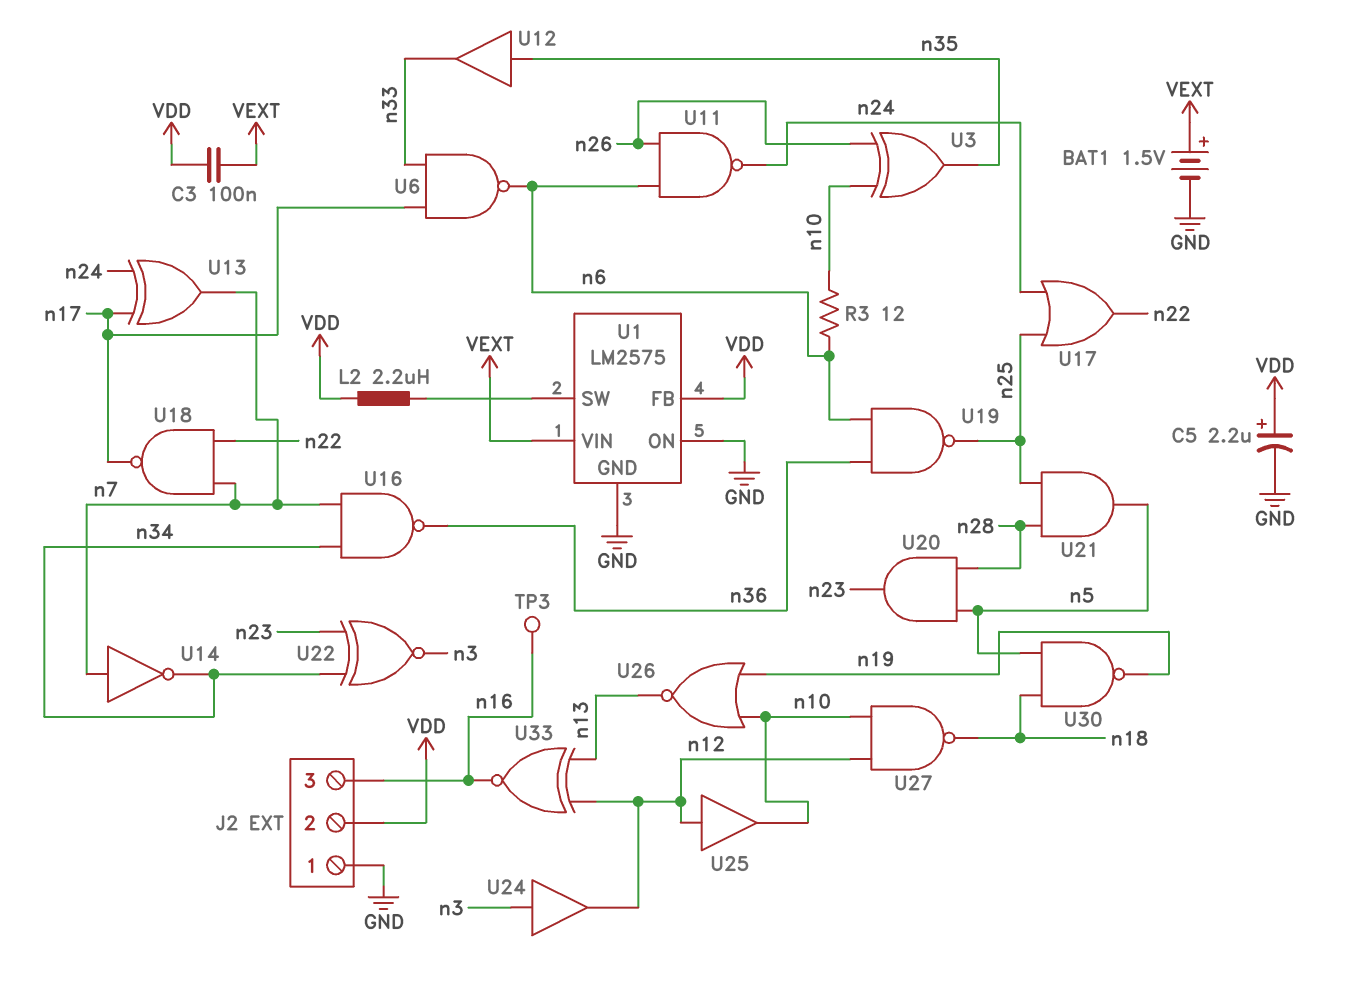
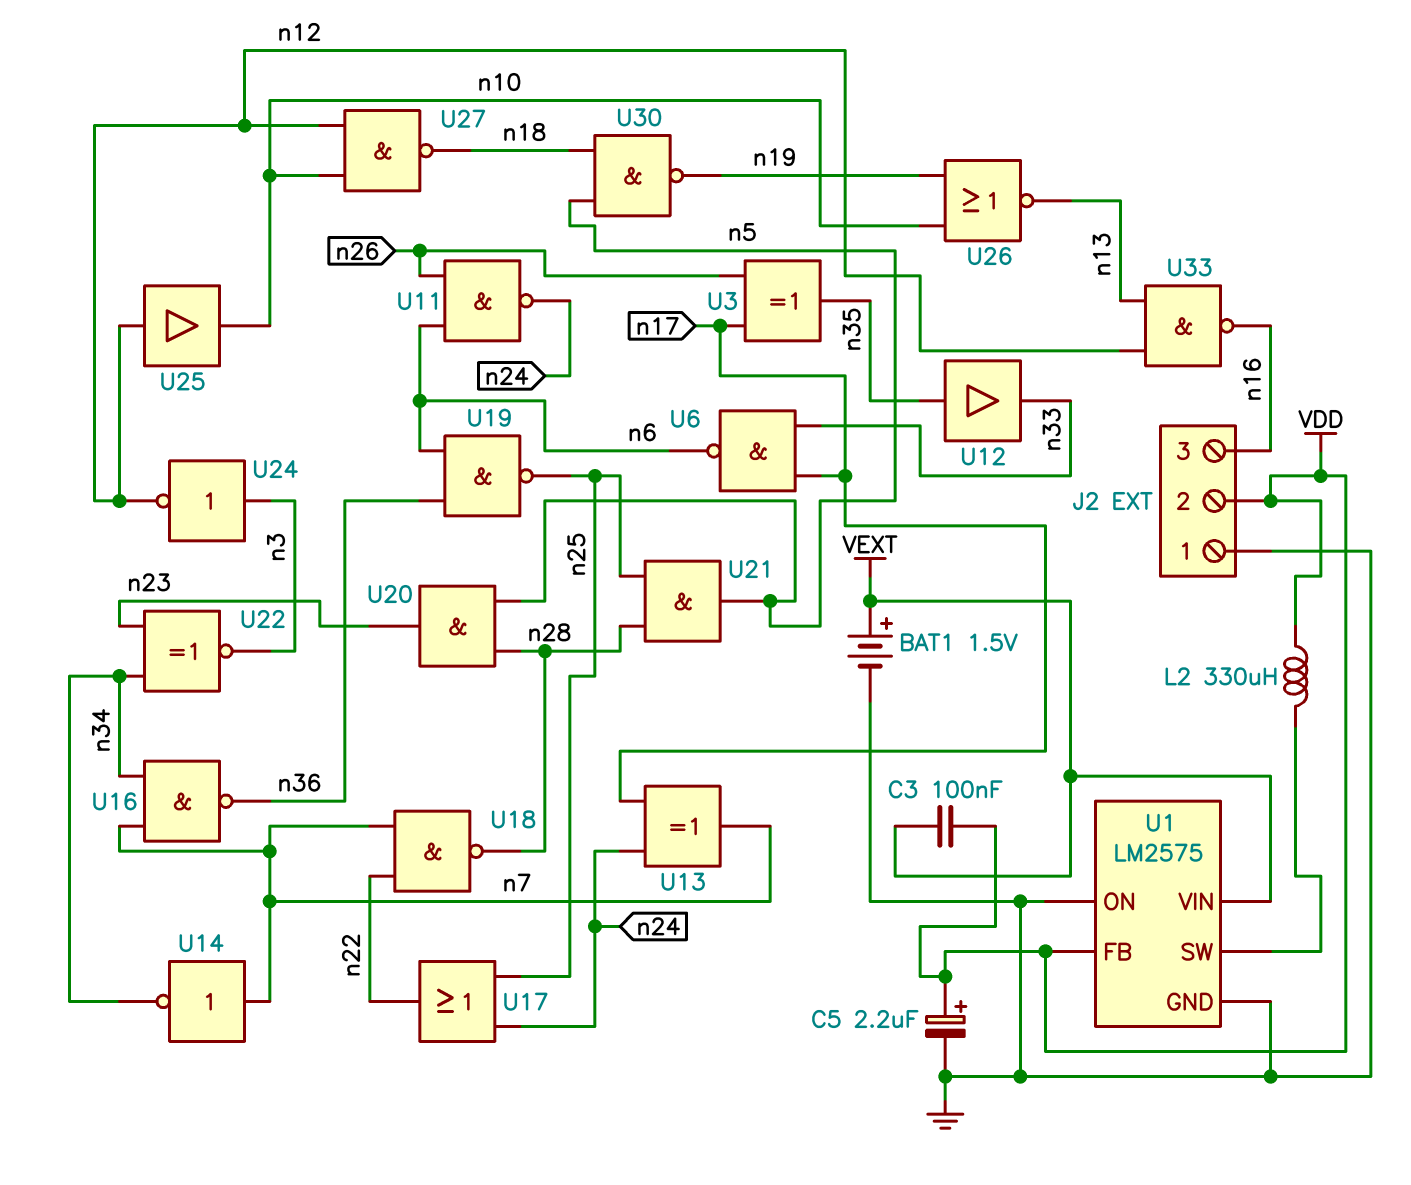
L2: 2.2uH (U1/SW, VDD) -> 330uH (U1/SW, VDD)
R3: 12 (n6, n10) -> none
TP3: test point (n16) -> none
U3: XOR (in n10, in n26, out n35) -> XOR (in n17, in n26, out n35)
U18: NAND (in n7, in n22, out n17) -> NAND (in n7, in n22, out n28)
U24: buffer (in n3, out n12) -> NOT (in n3, out n12)
U33: XNOR (in n12, in n13, out n16) -> NAND (in n12, in n13, out n16)

